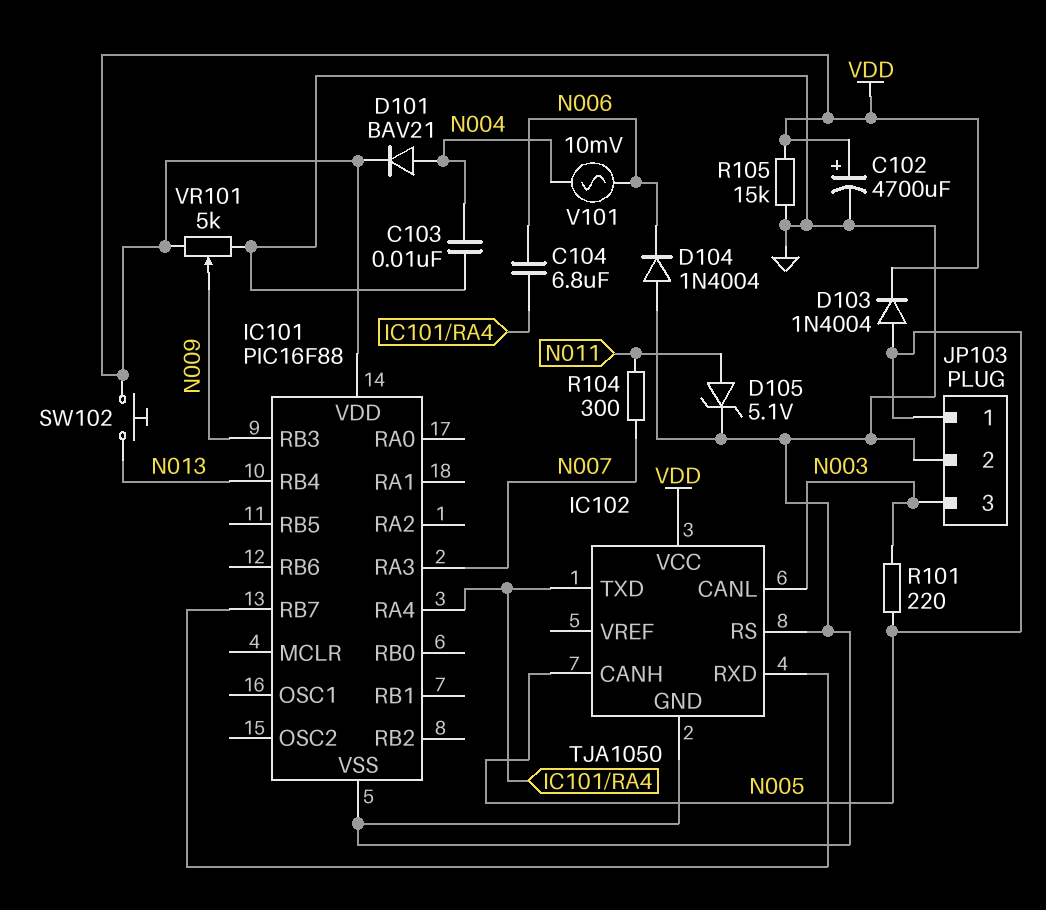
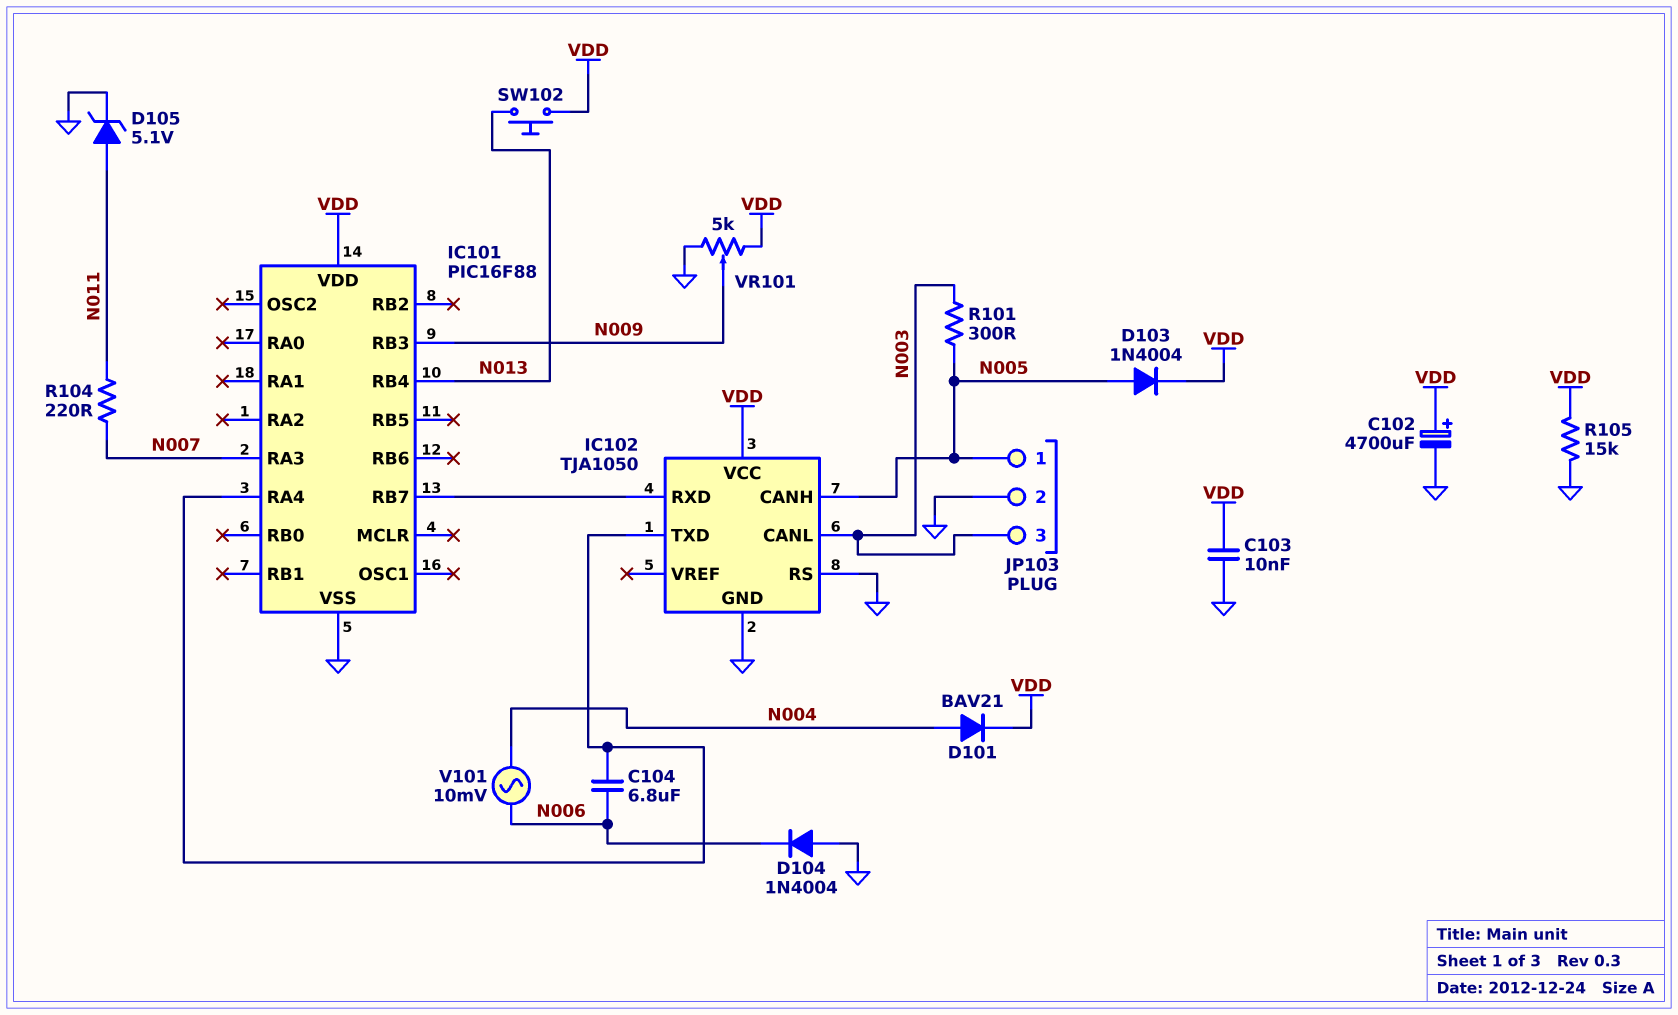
C103: 10nF (GND, N004) -> 10nF (GND, VDD)
R101: 220 (N003, N005) -> 300 (N003, N005)
R104: 300 (N007, N011) -> 220 (N007, N011)

